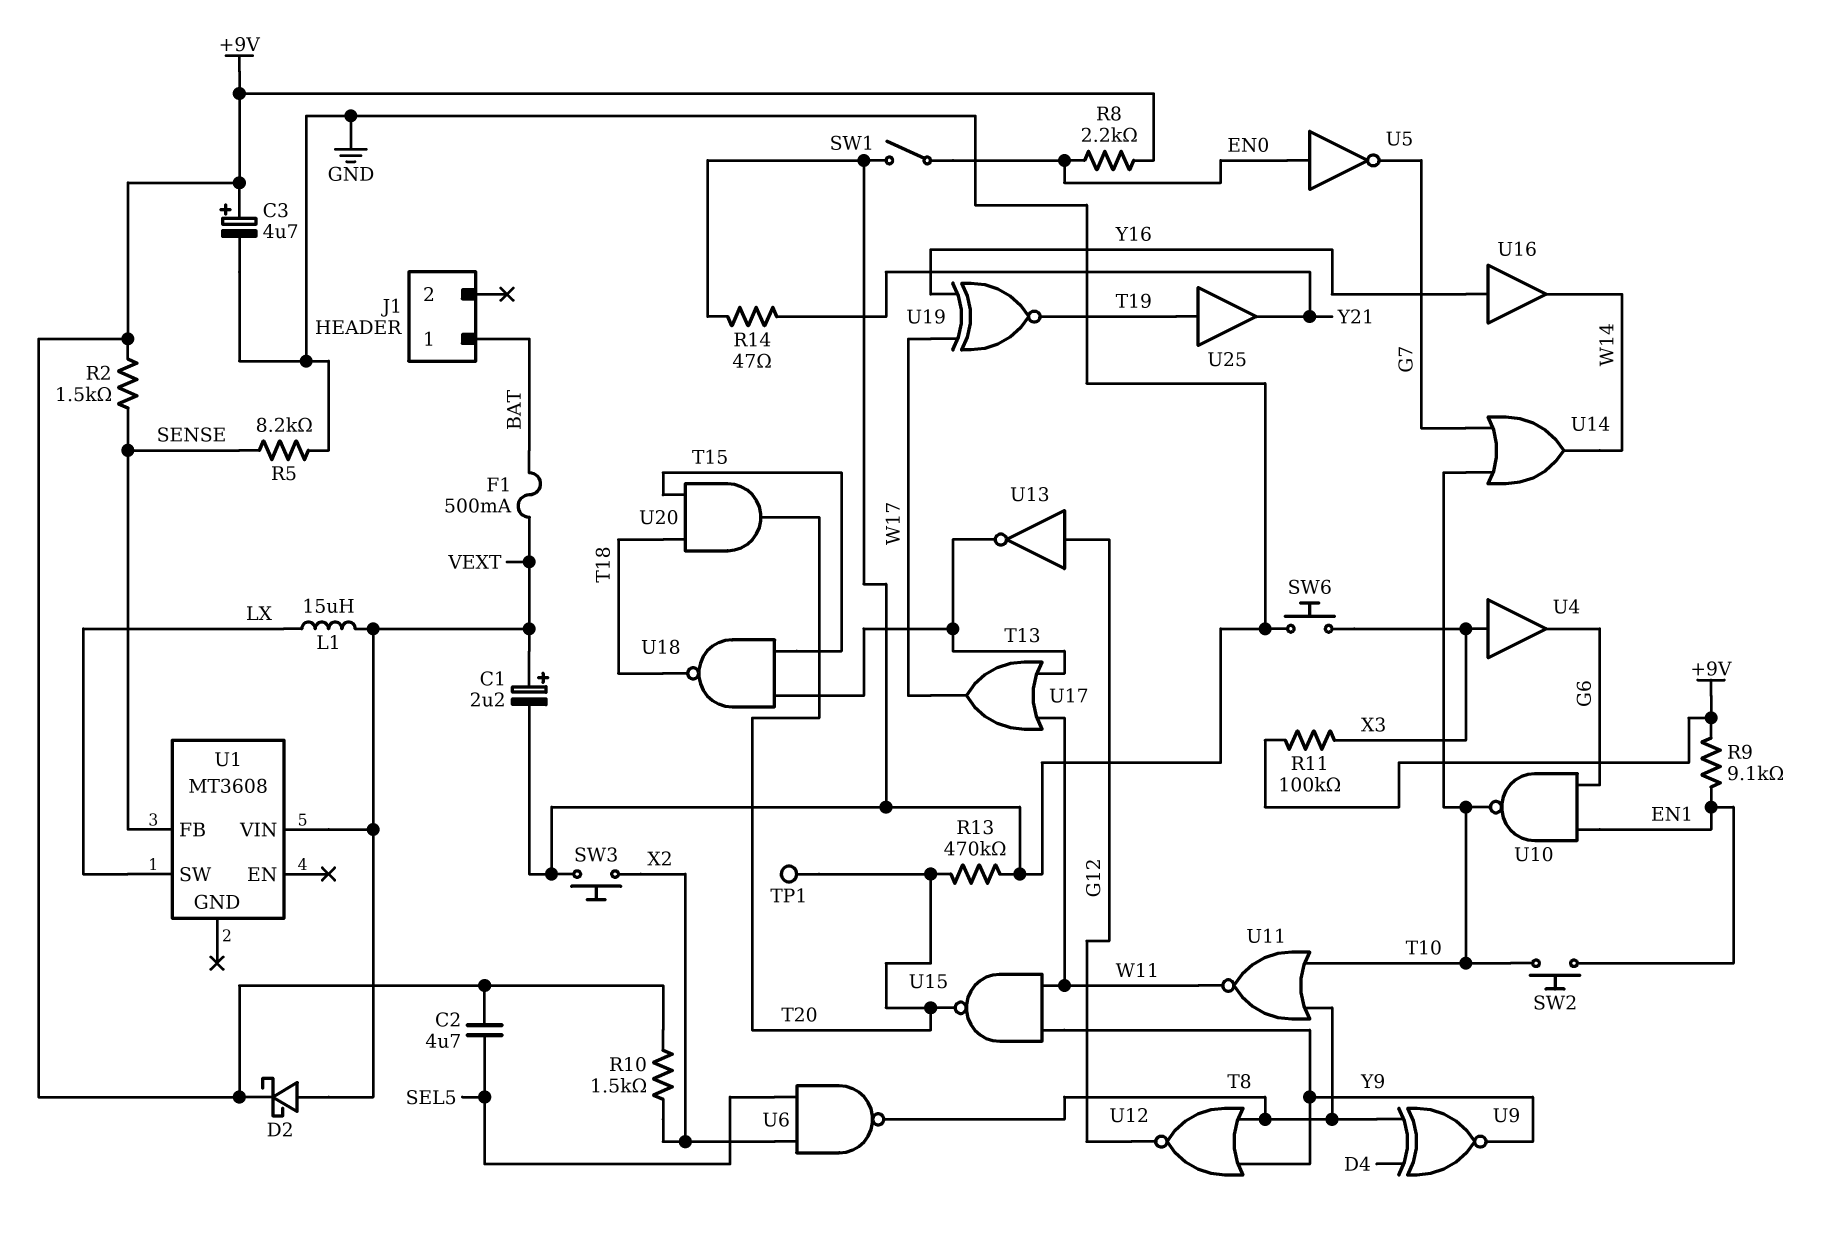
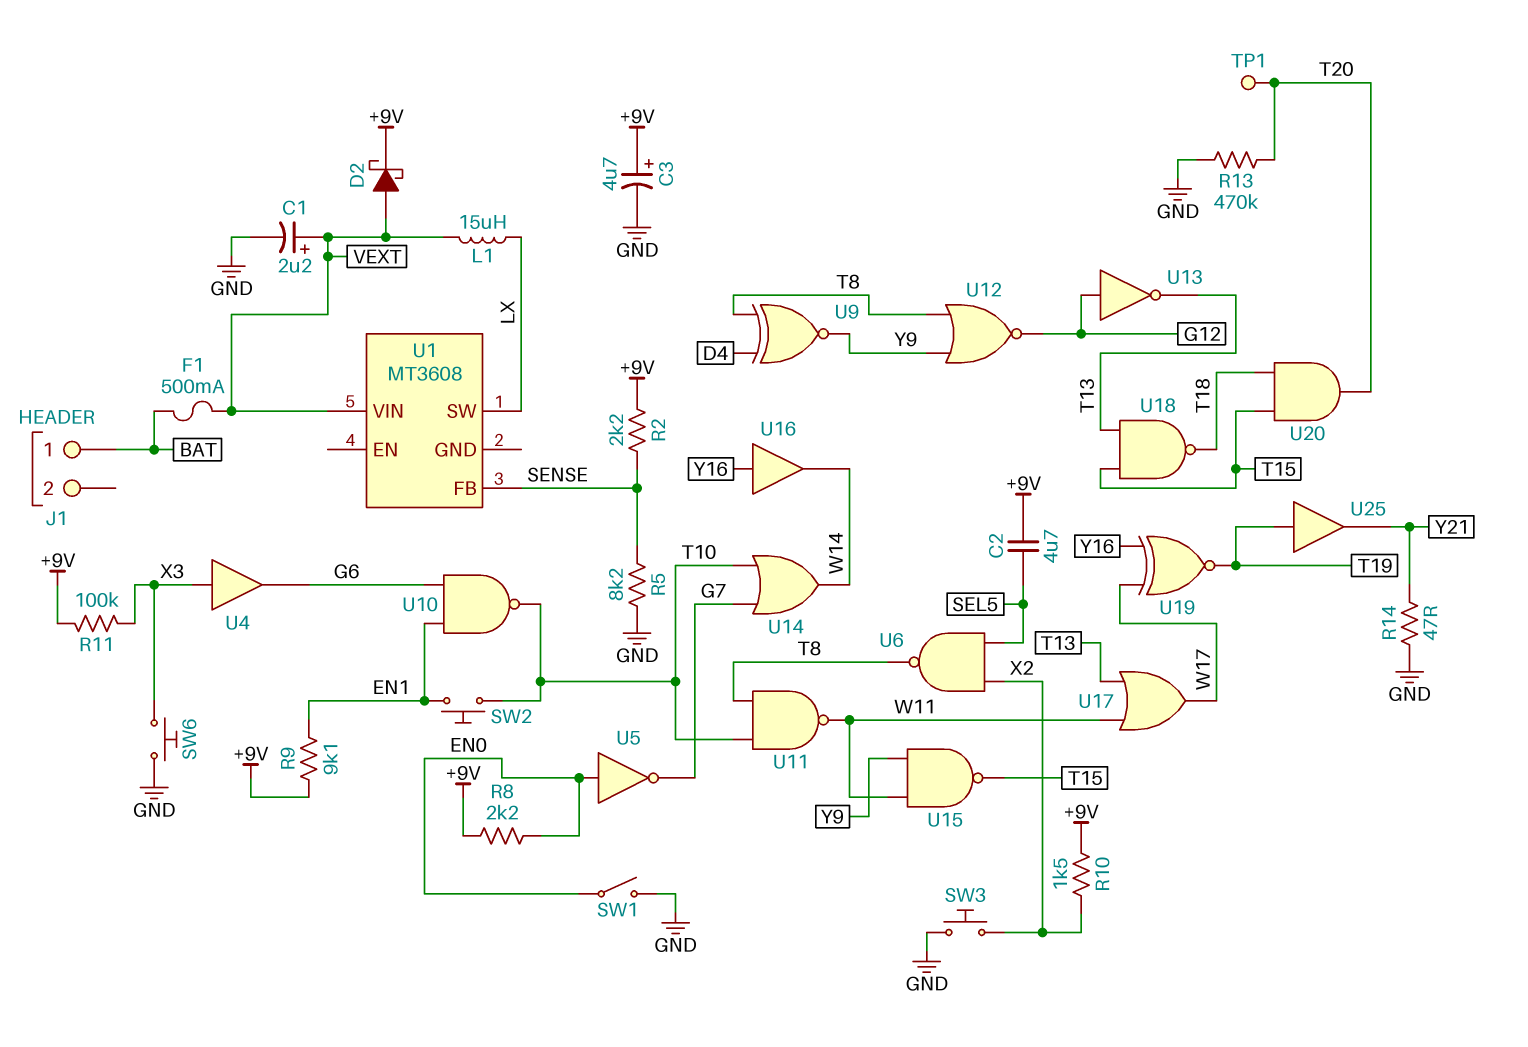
R2: 1.5k (+9V, SENSE) -> 2.2k (+9V, SENSE)
U11: NOR (in T8, in T10, out W11) -> NAND (in T8, in T10, out W11)
U15: NAND (in W11, in Y9, out T20) -> NAND (in W11, in Y9, out T15)

